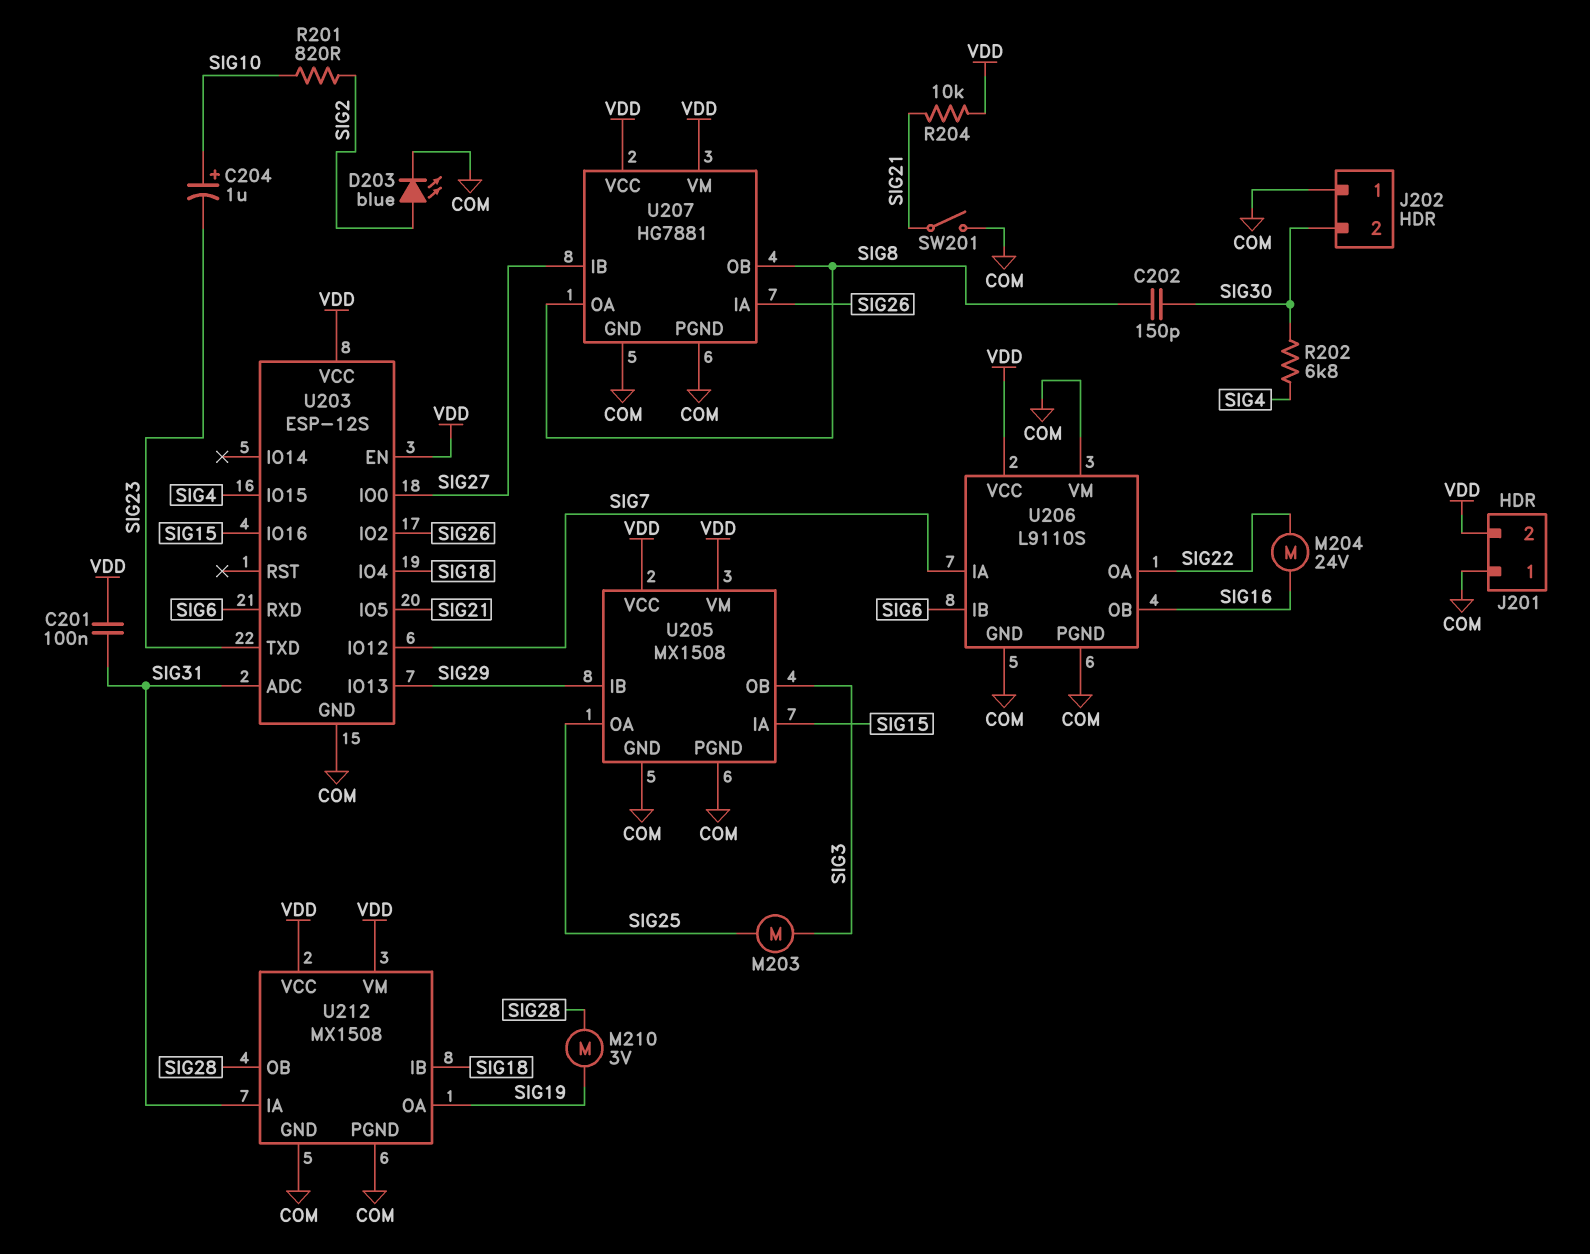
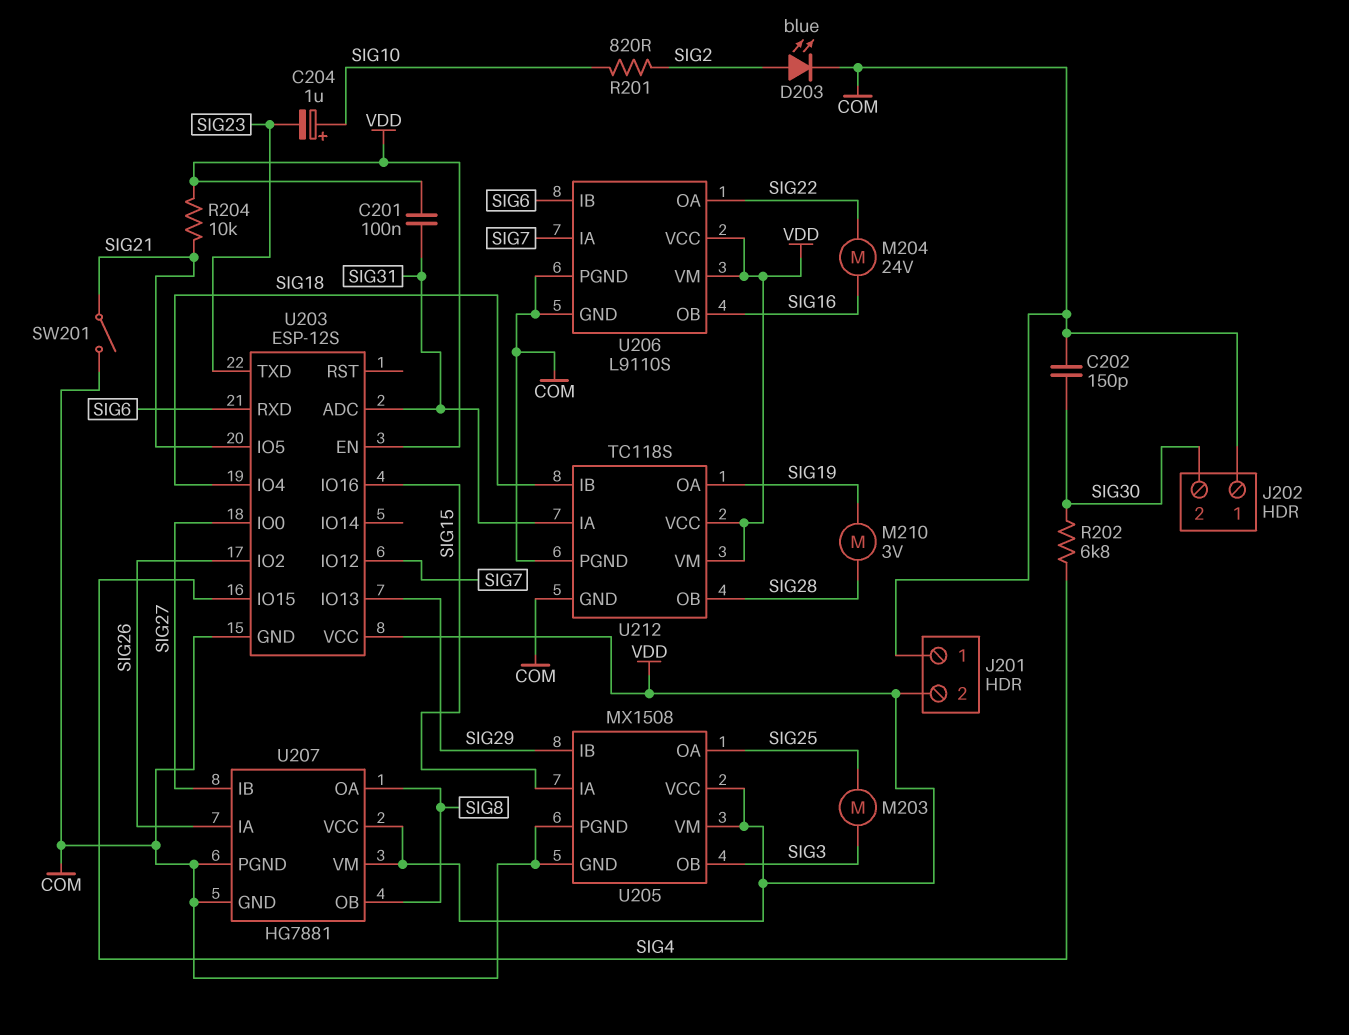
C202: 150pF (SIG8, SIG30) -> 150pF (COM, SIG30)
U206 pin VM: COM -> VDD
U212: MX1508 -> TC118S

